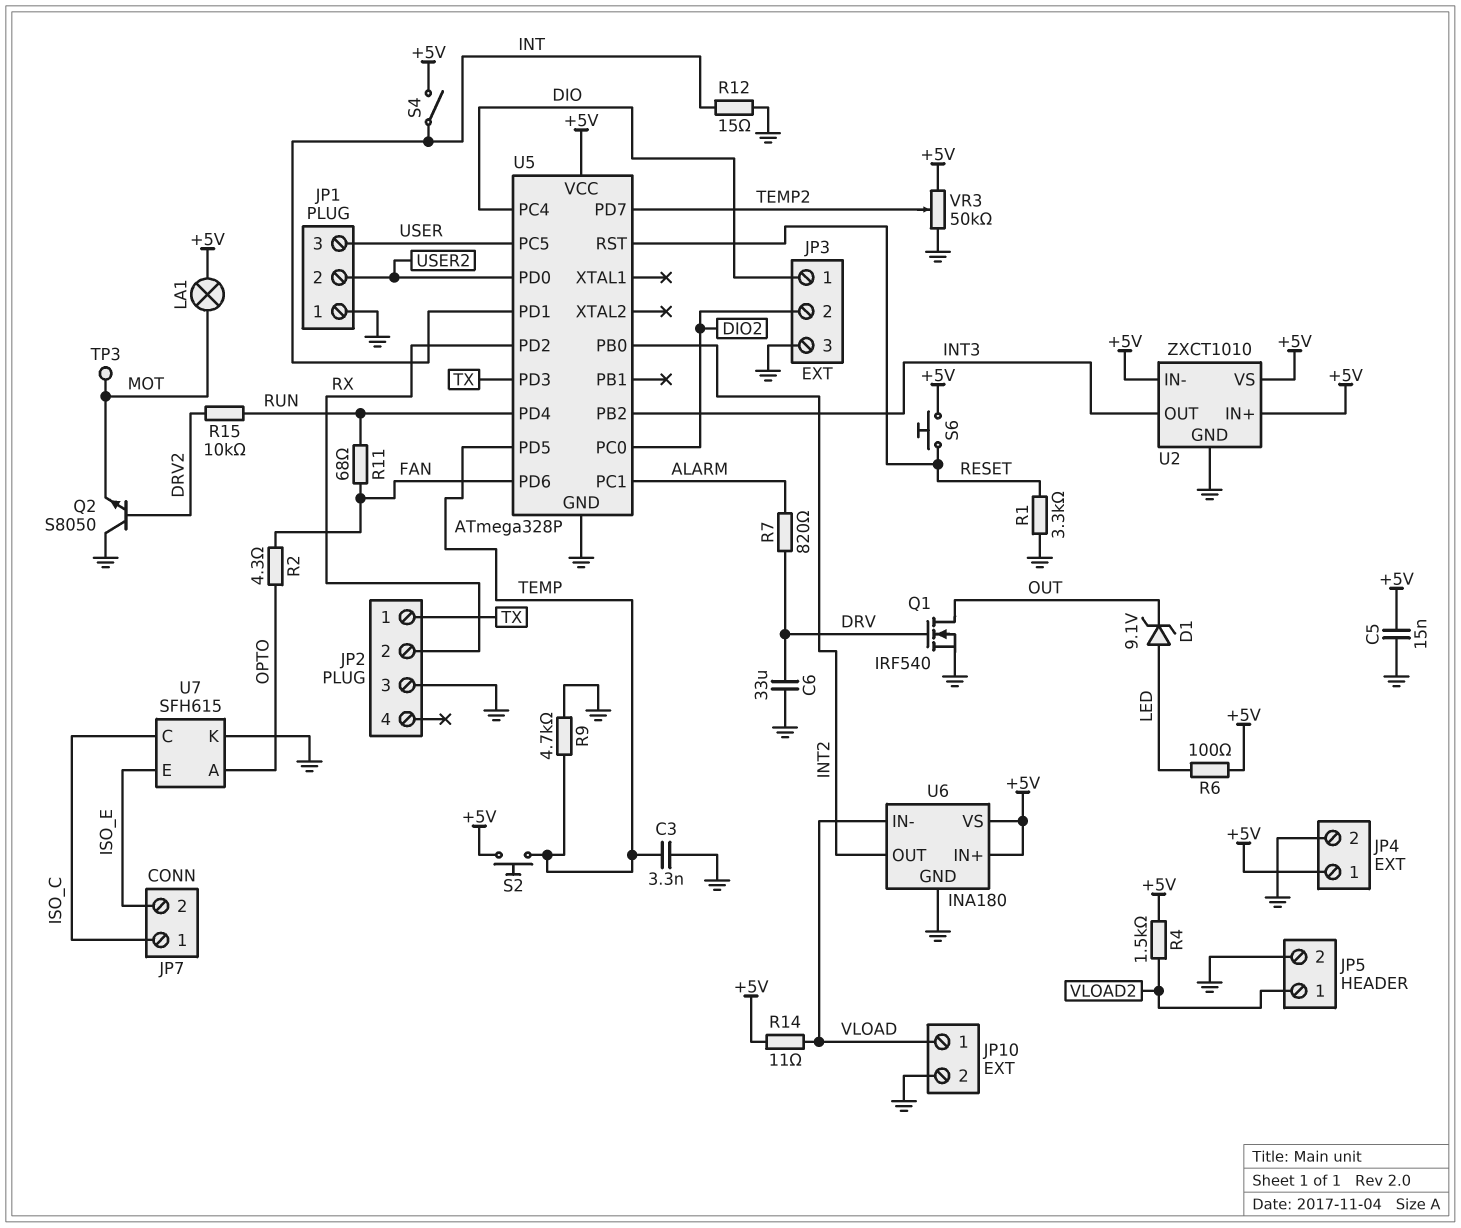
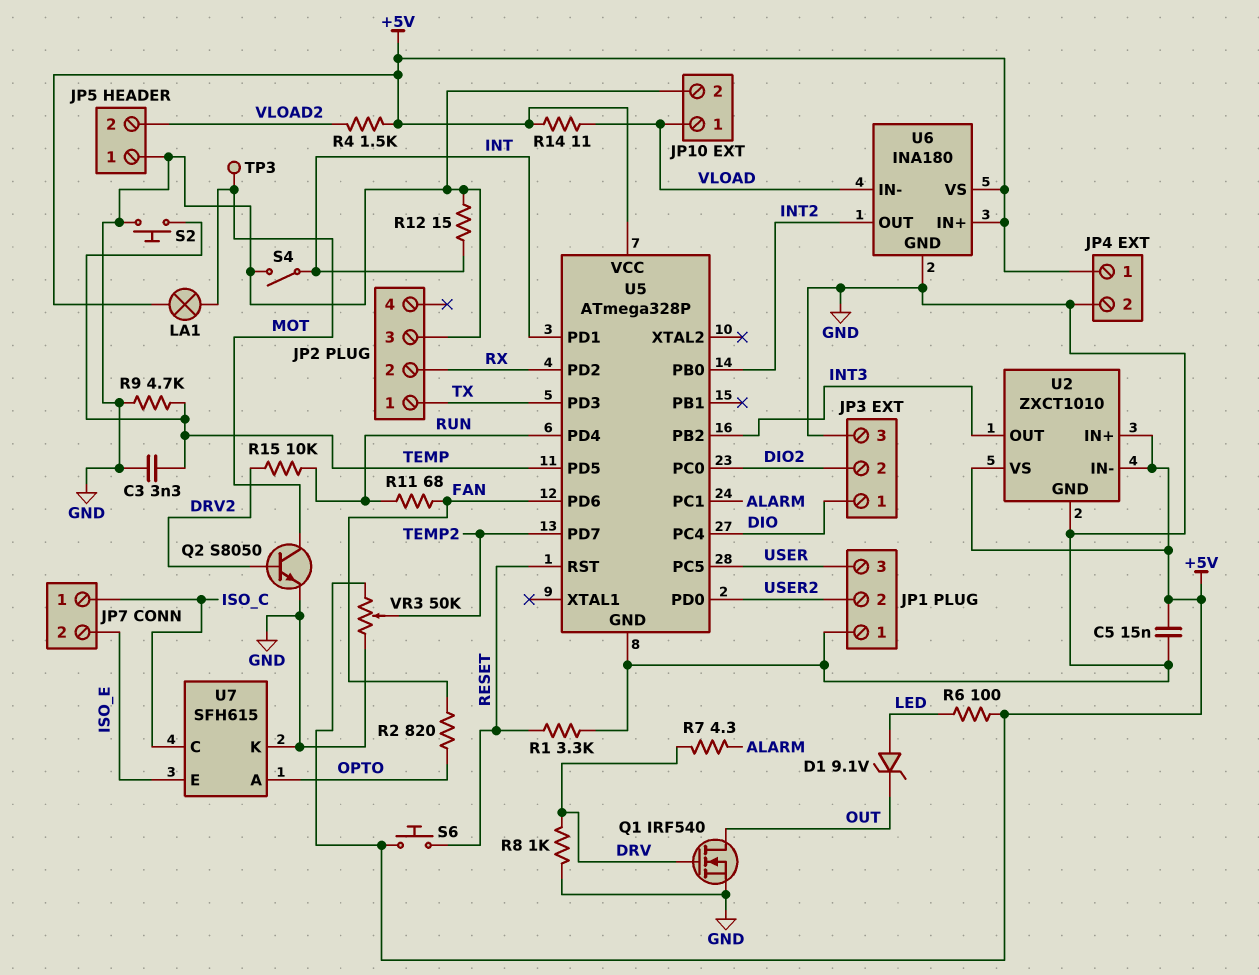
C6: 33uF (DRV, GND) -> none
JP5 pin 1: VLOAD2 -> GND
JP5 pin 2: GND -> VLOAD2
Q2: NPN S8050 (B DRV2, C GND, E MOT) -> NPN S8050 (B DRV2, C MOT, E GND)
R2: 4.3 (FAN, OPTO) -> 820 (FAN, OPTO)
R7: 820 (ALARM, DRV) -> 4.3 (ALARM, DRV)
R8: none -> 1k (DRV, GND)
S2: button (+5V, TEMP) -> button (GND, TEMP)
S4: switch (+5V, INT) -> switch (GND, INT)

